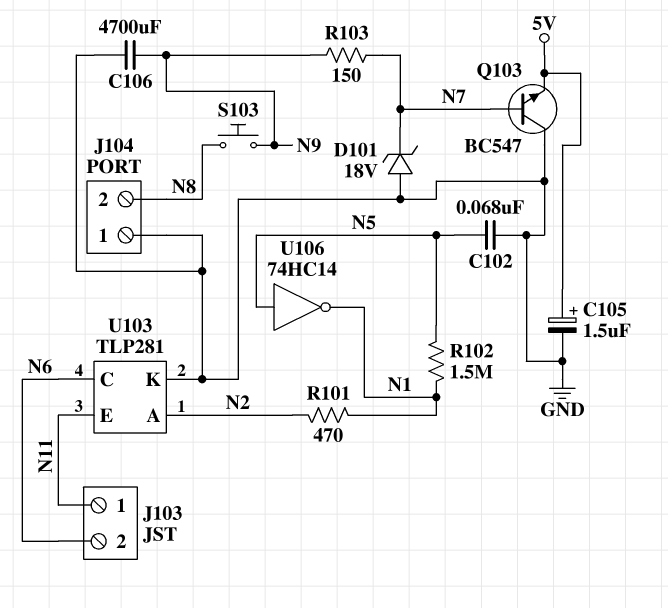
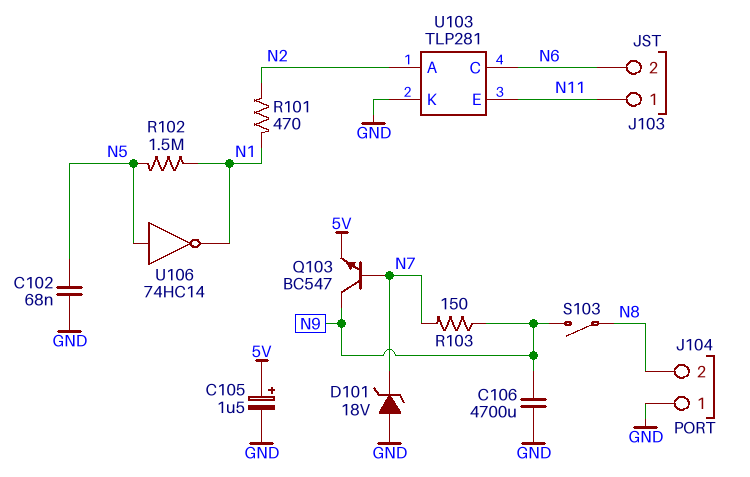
Q103: NPN BC547 (B N7, C GND, E 5V) -> NPN BC547 (B N7, C N9, E 5V)
S103: button (N8, N9) -> switch (N8, N9)

